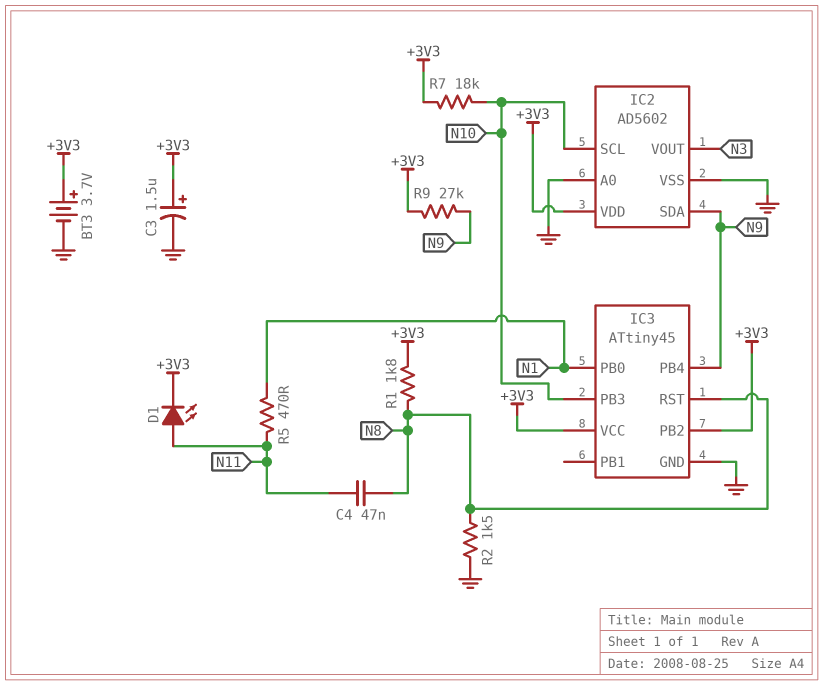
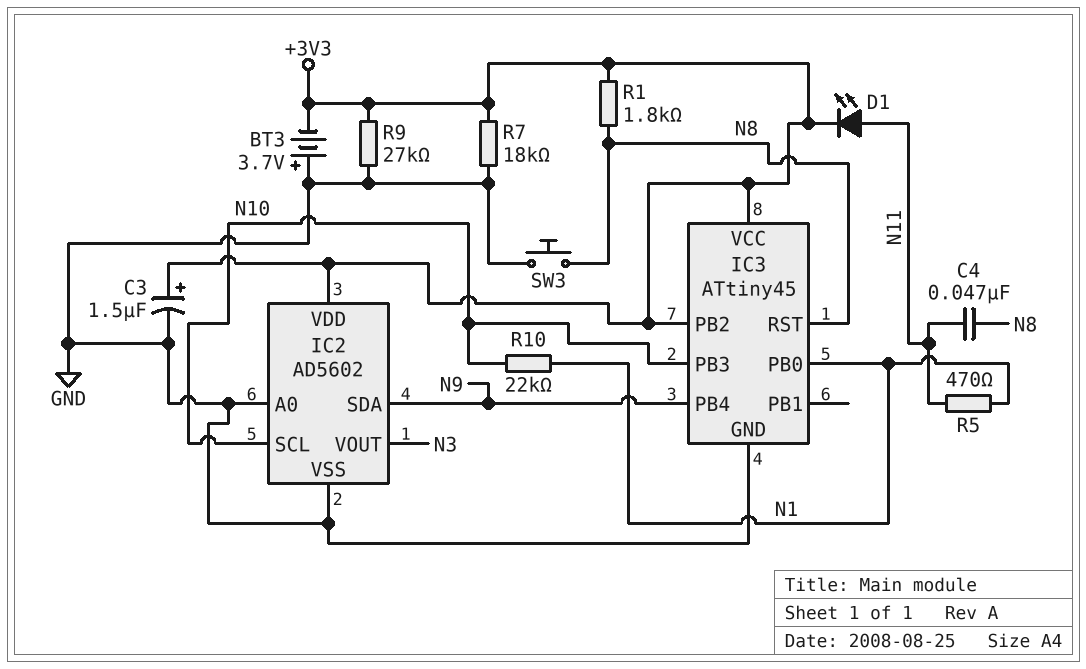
BT3: 3.7V (plus +3V3, minus GND) -> 3.7V (plus GND, minus +3V3)
R2: 1.5k (GND, N8) -> none
R7: 18k (+3V3, N10) -> 18k (+3V3, GND)
R9: 27k (+3V3, N9) -> 27k (+3V3, GND)
R10: none -> 22k (N1, N10)
SW3: none -> button (GND, N8)

